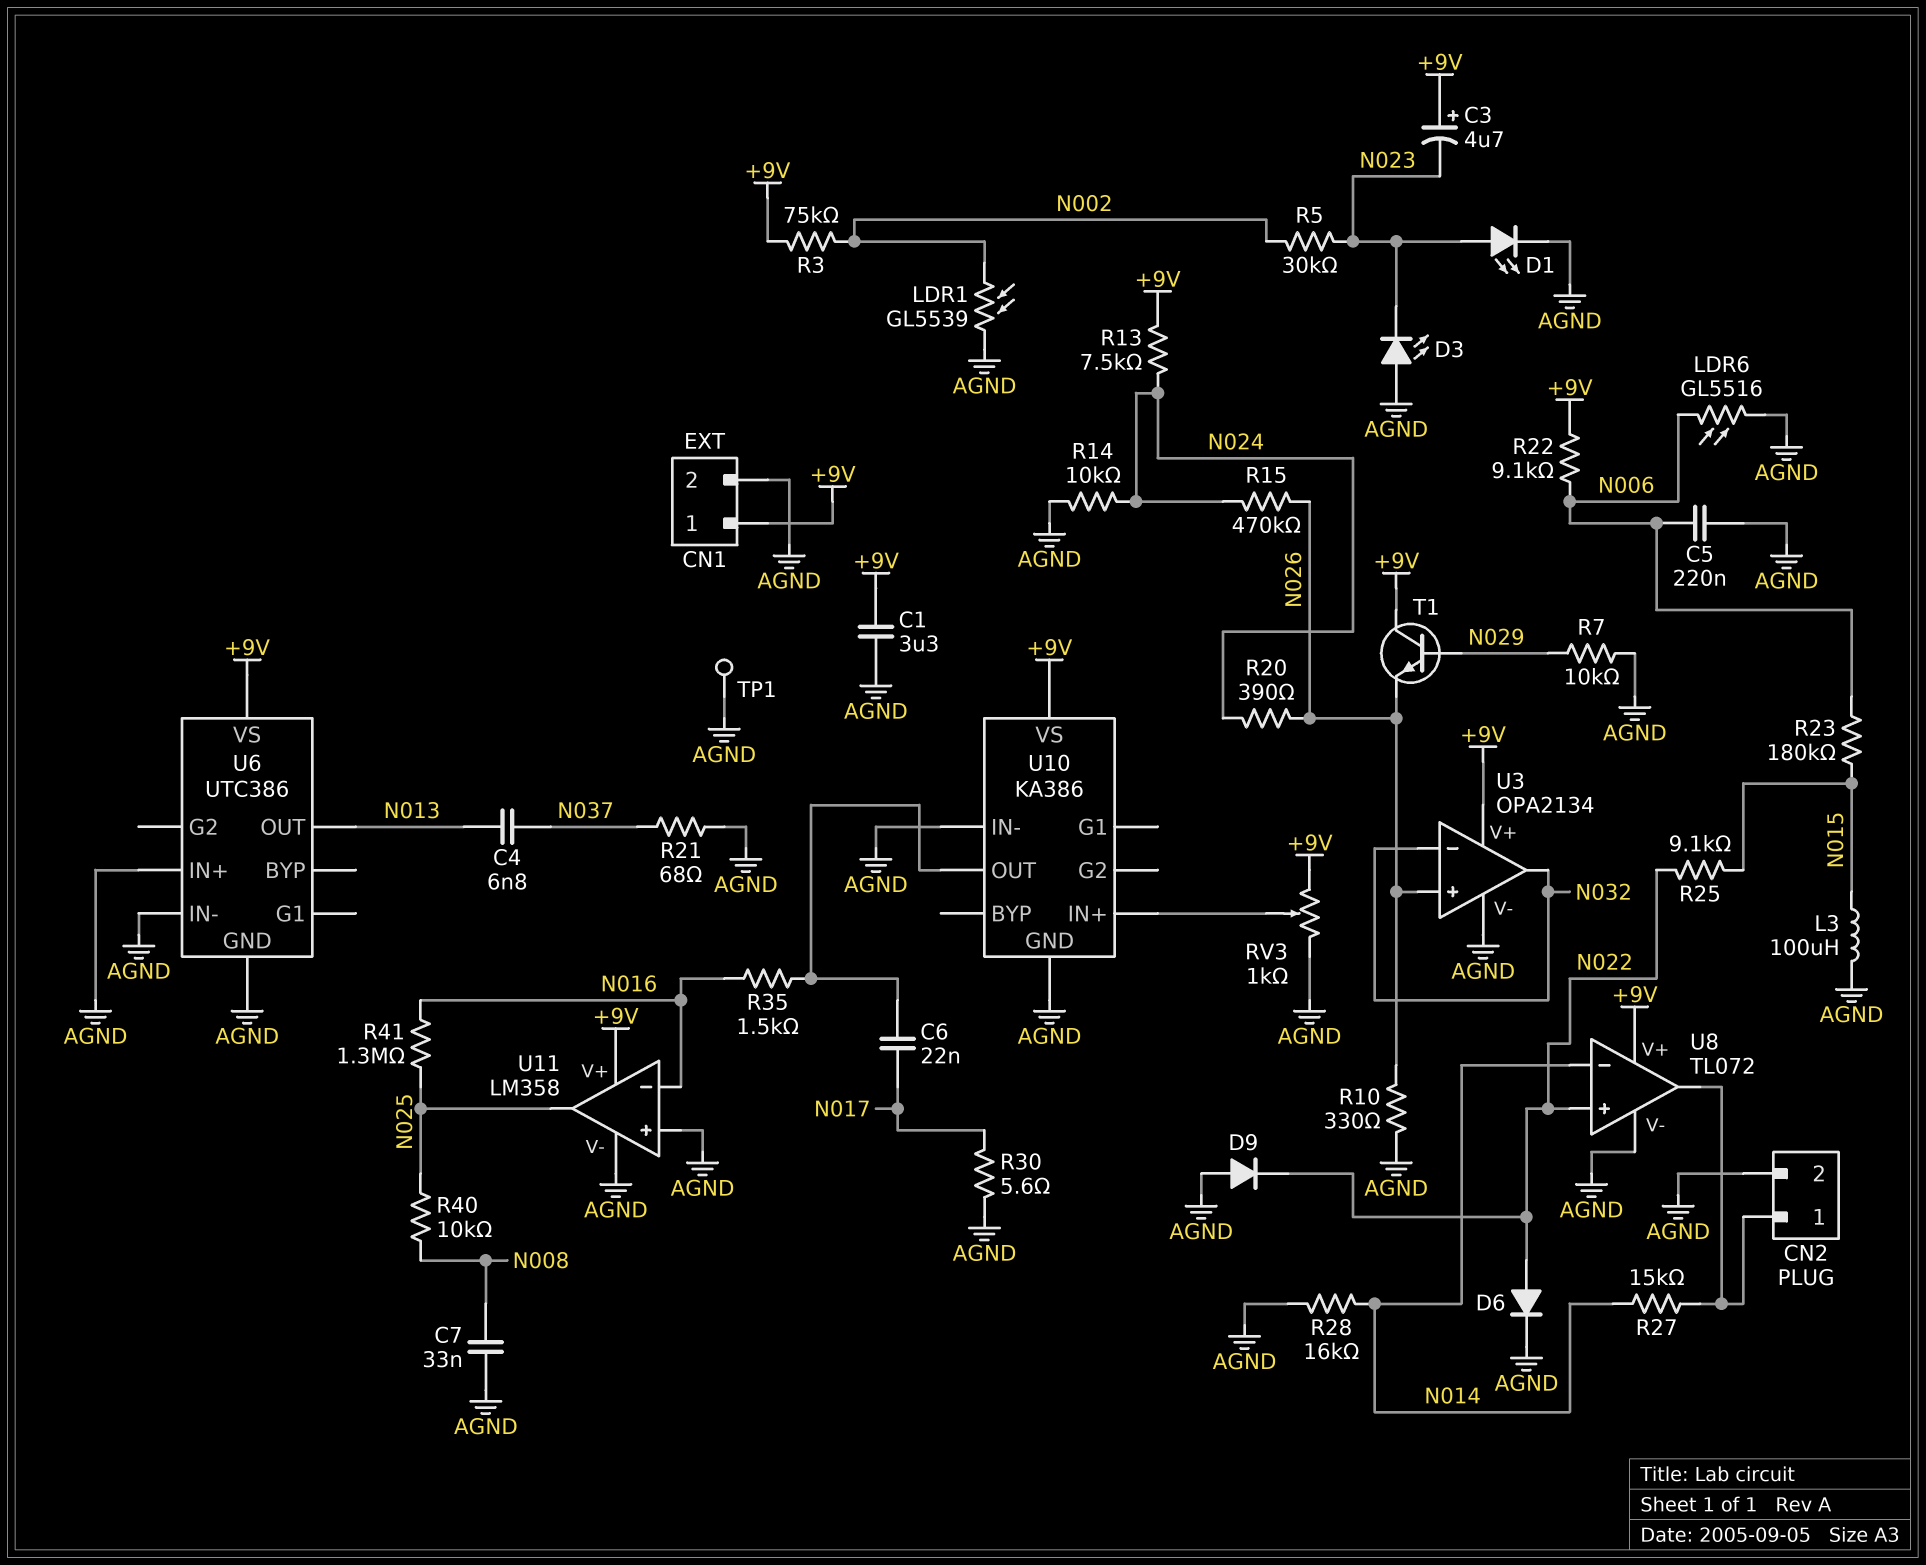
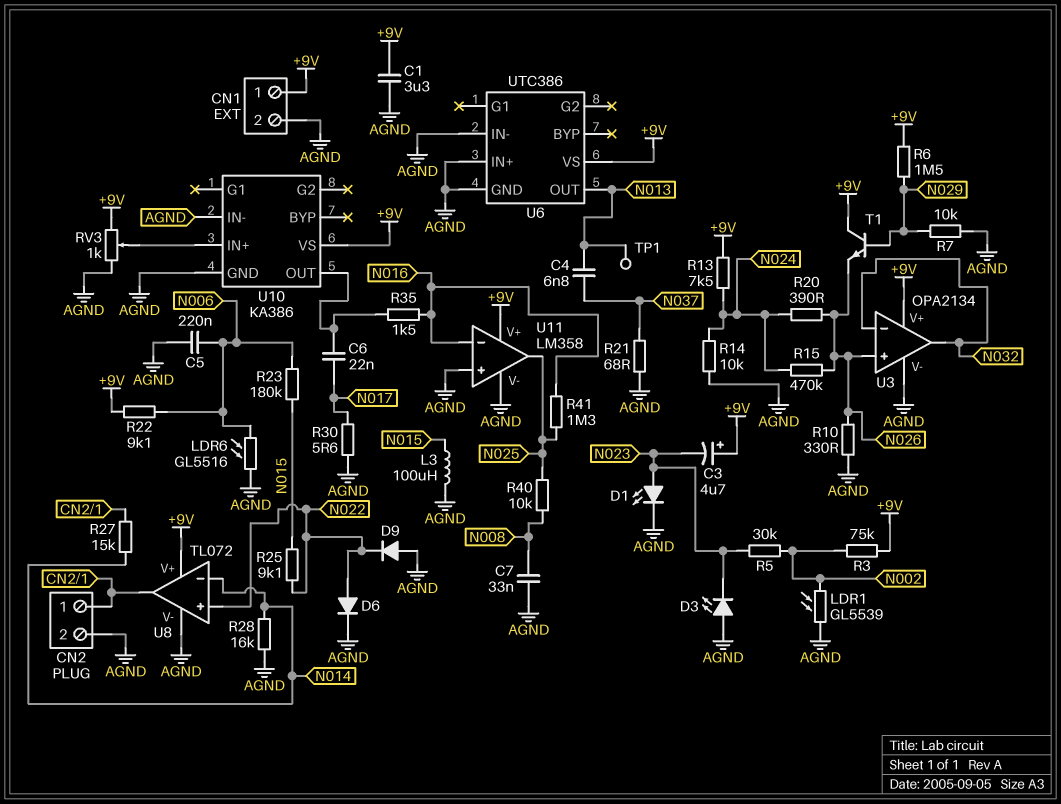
R6: none -> 1.5M (+9V, N029)
TP1: test point (AGND) -> test point (N013)

